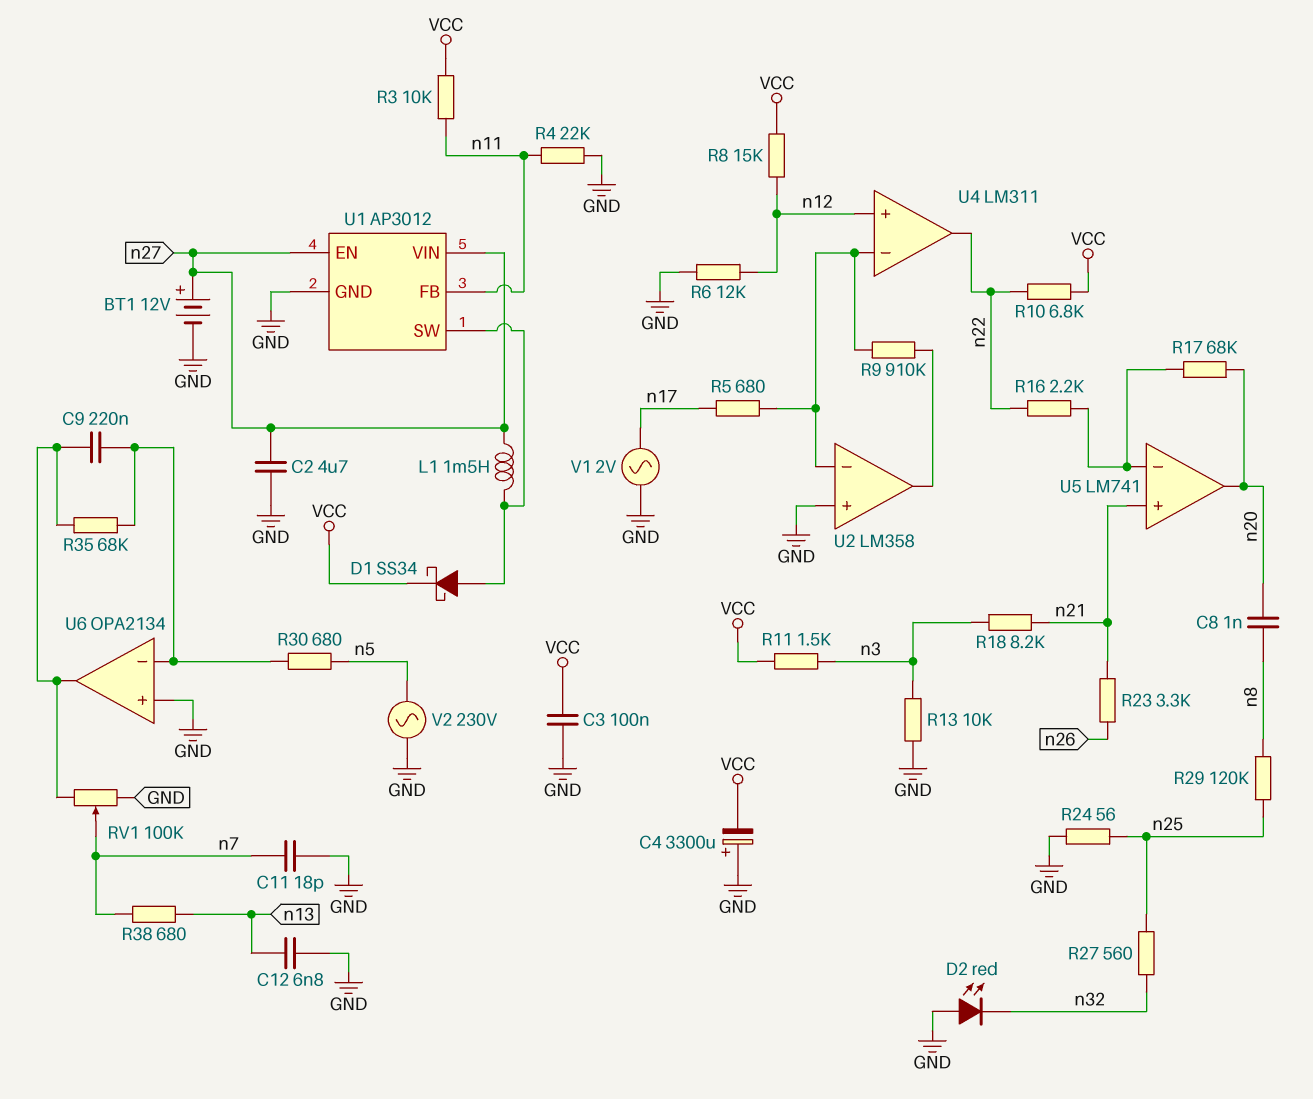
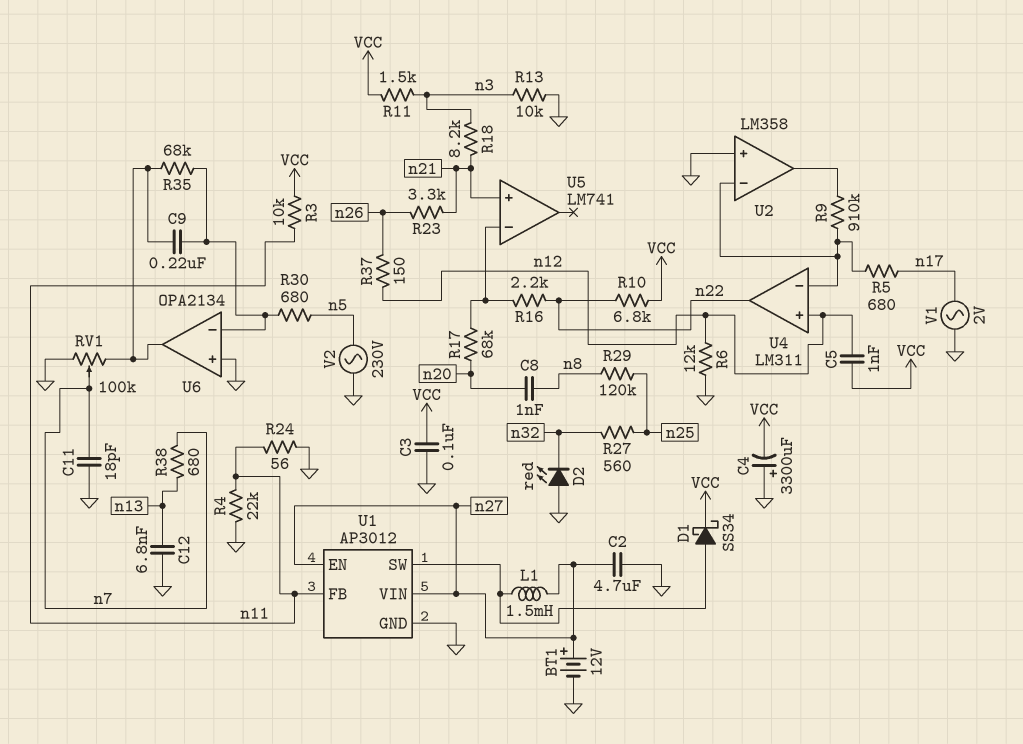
C5: none -> 1nF (VCC, n12)
R8: 15k (VCC, n12) -> none
R24: 56 (GND, n25) -> 56 (GND, n11)
R37: none -> 150 (n12, n26)
U5 pin out: n20 -> none

